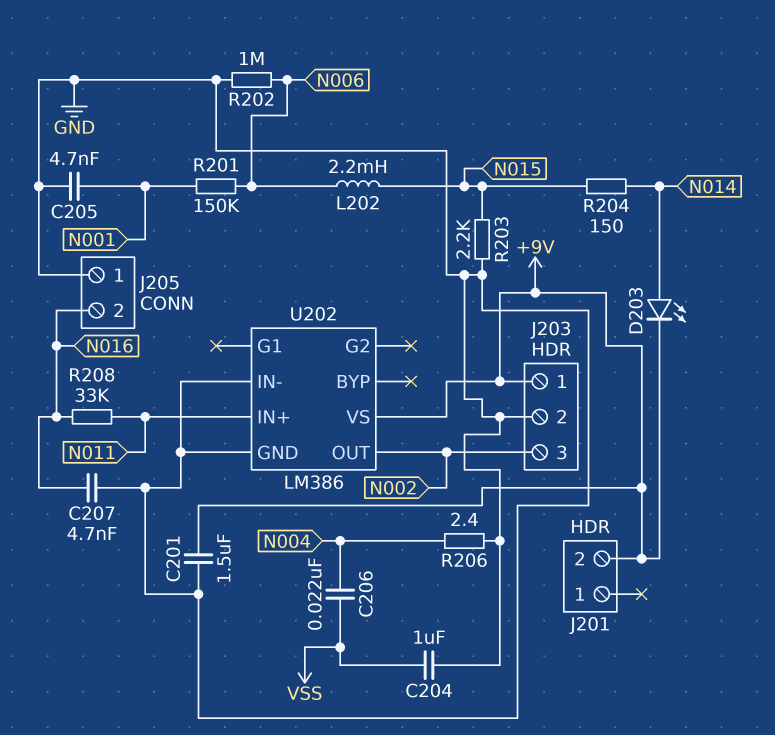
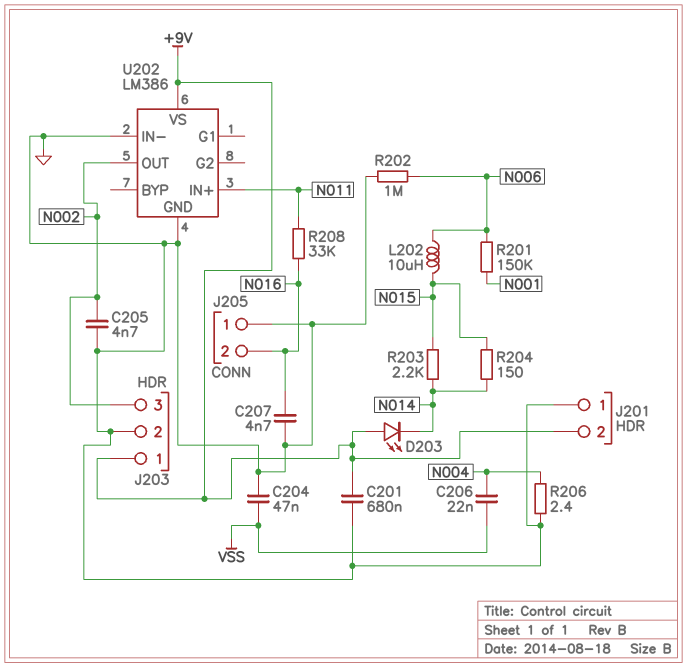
C201: 1.5uF (+9V, GND) -> 680nF (+9V, GND)
C204: 1uF (GND, VSS) -> 47nF (GND, VSS)
C205: 4.7nF (GND, N001) -> 4.7nF (GND, N002)
D203: LED (A N014, K +9V) -> LED (A +9V, K N014)
J201 pin 1: none -> GND
L202: 2.2mH (N006, N015) -> 10uH (N006, N015)
R203: 2.2k (GND, N015) -> 2.2k (N014, N015)

